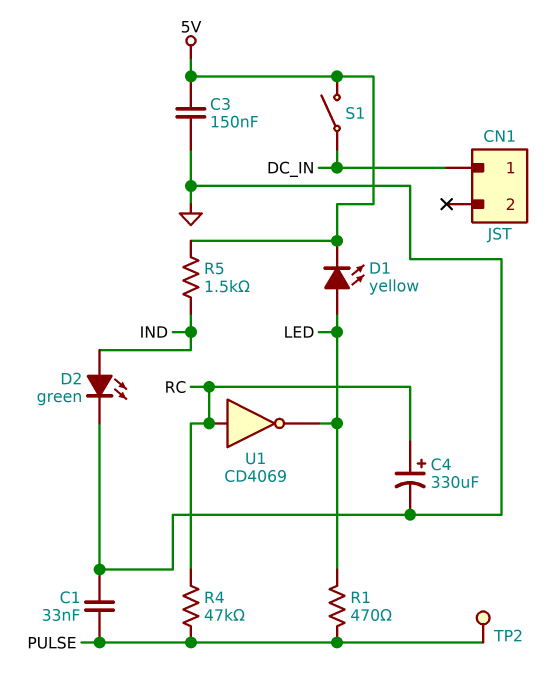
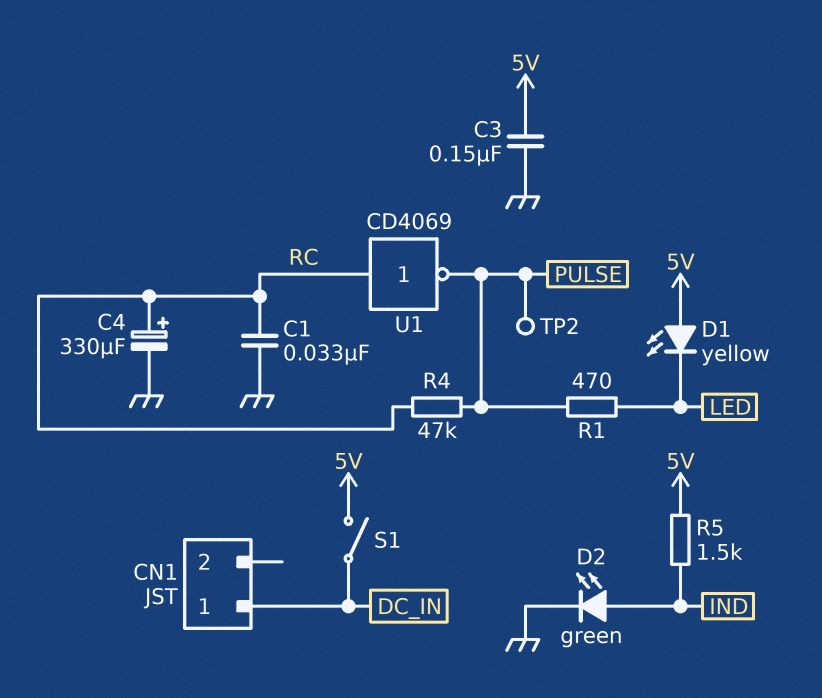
C1: 33nF (GND, PULSE) -> 33nF (GND, RC)
D1: LED yellow (A LED, K 5V) -> LED yellow (A 5V, K LED)
U1: NOT CD4069 (in RC, out LED) -> NOT CD4069 (in RC, out PULSE)

